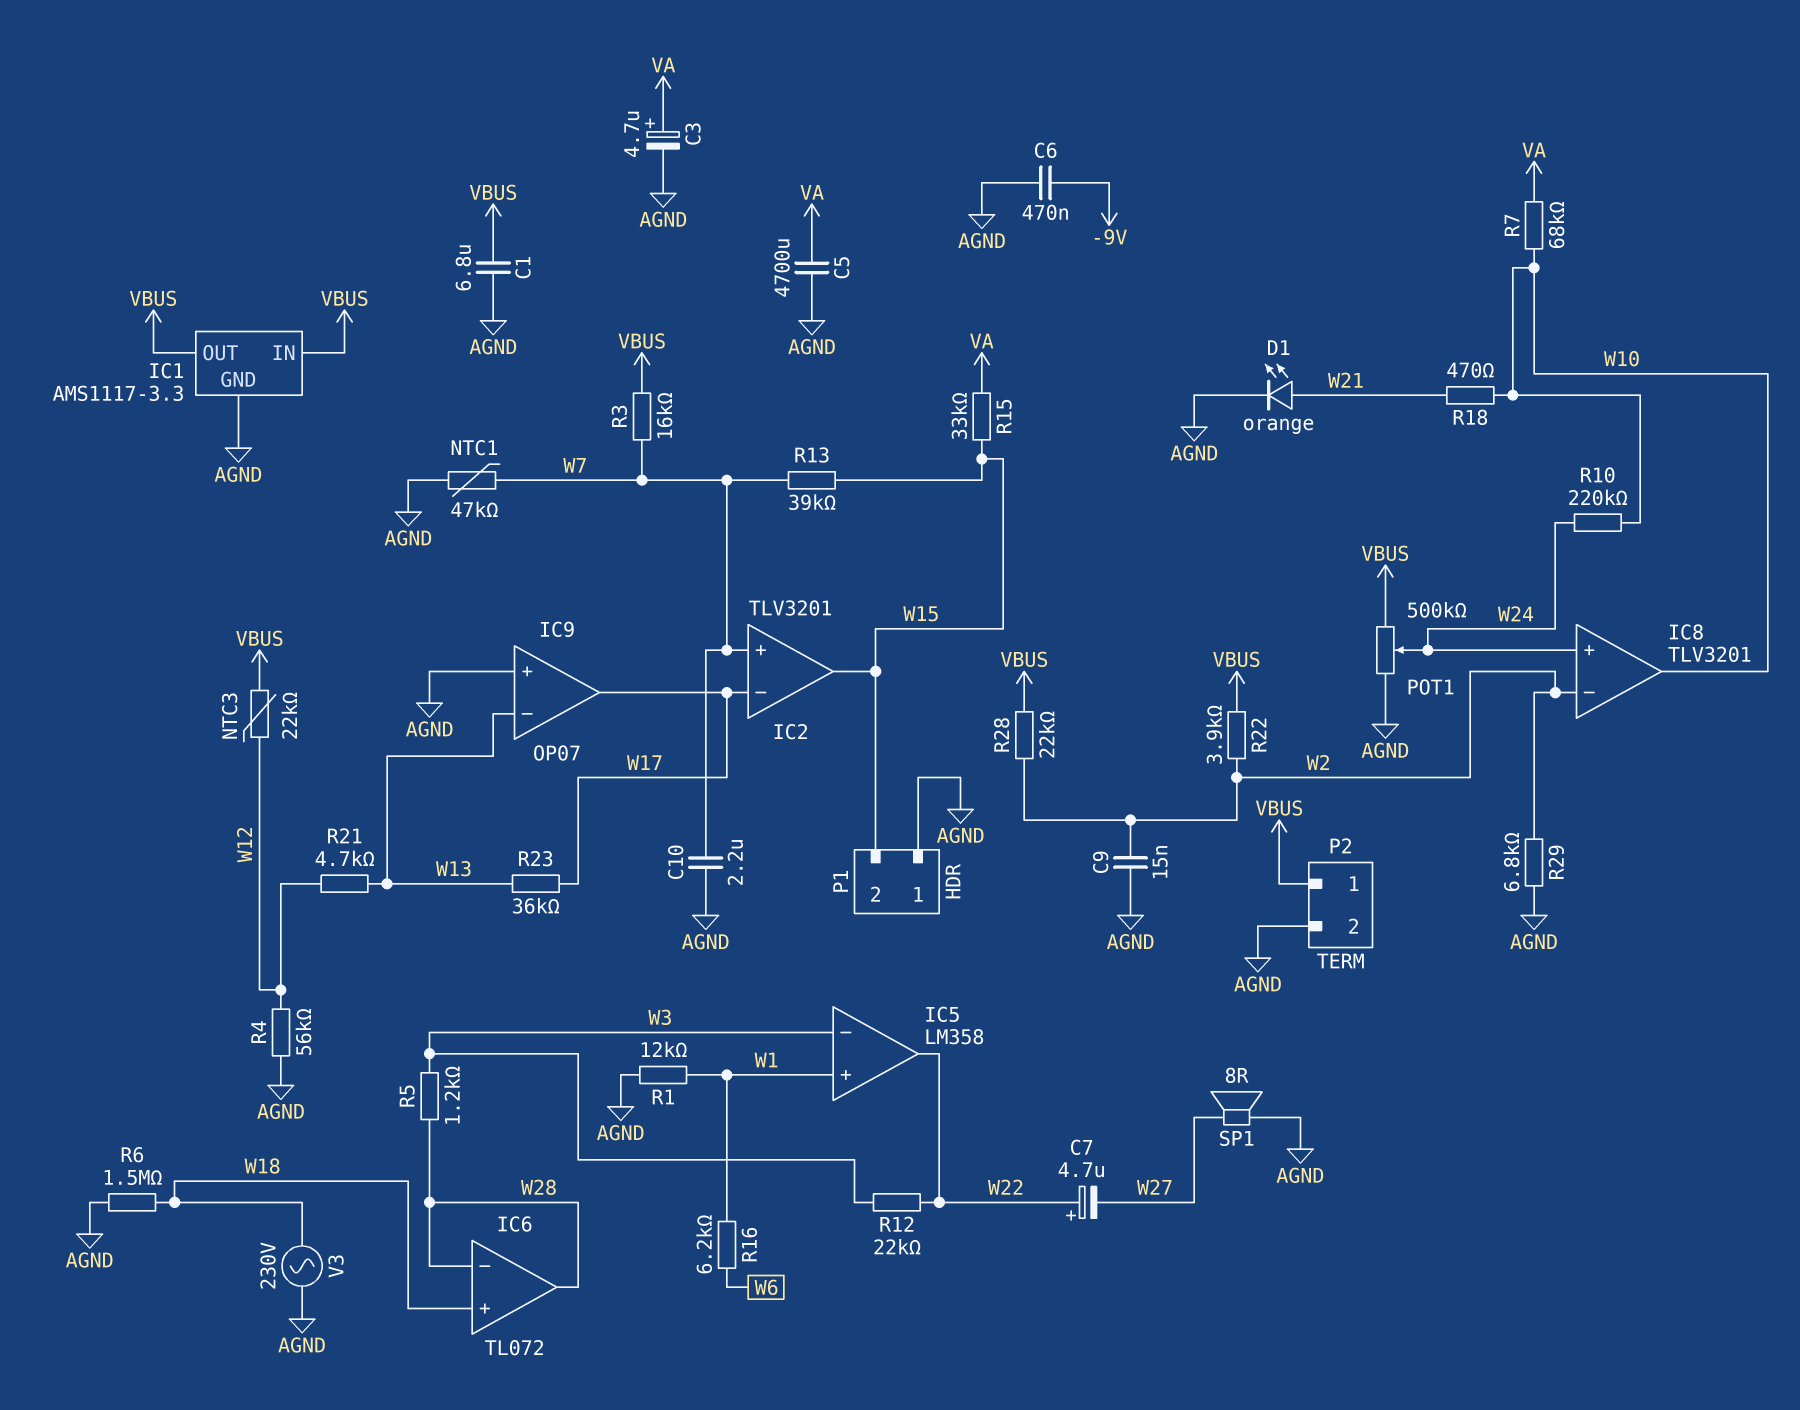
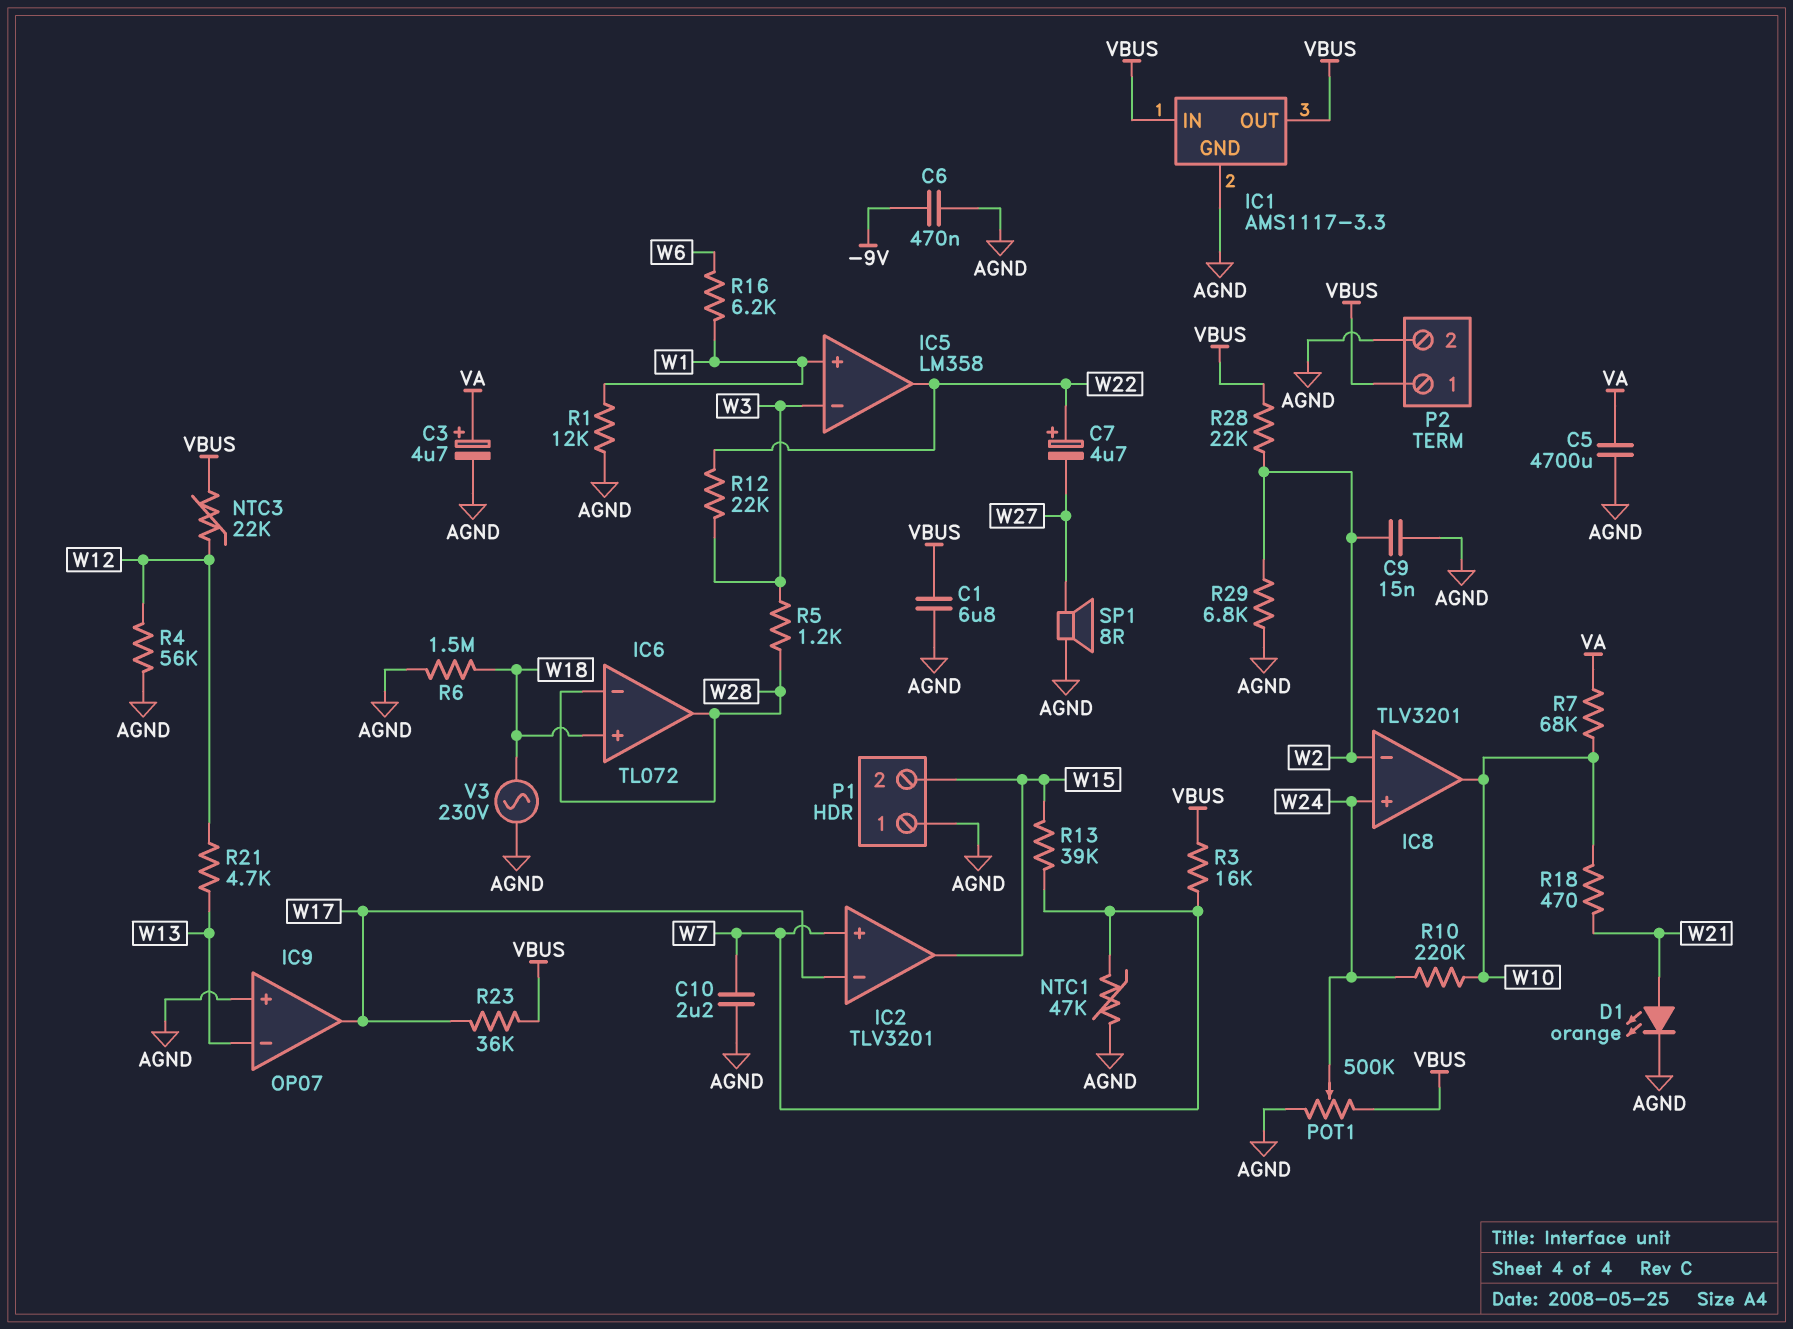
R15: 33k (VA, W15) -> none
R22: 3.9k (VBUS, W2) -> none
R23: 36k (W13, W17) -> 36k (VBUS, W17)

